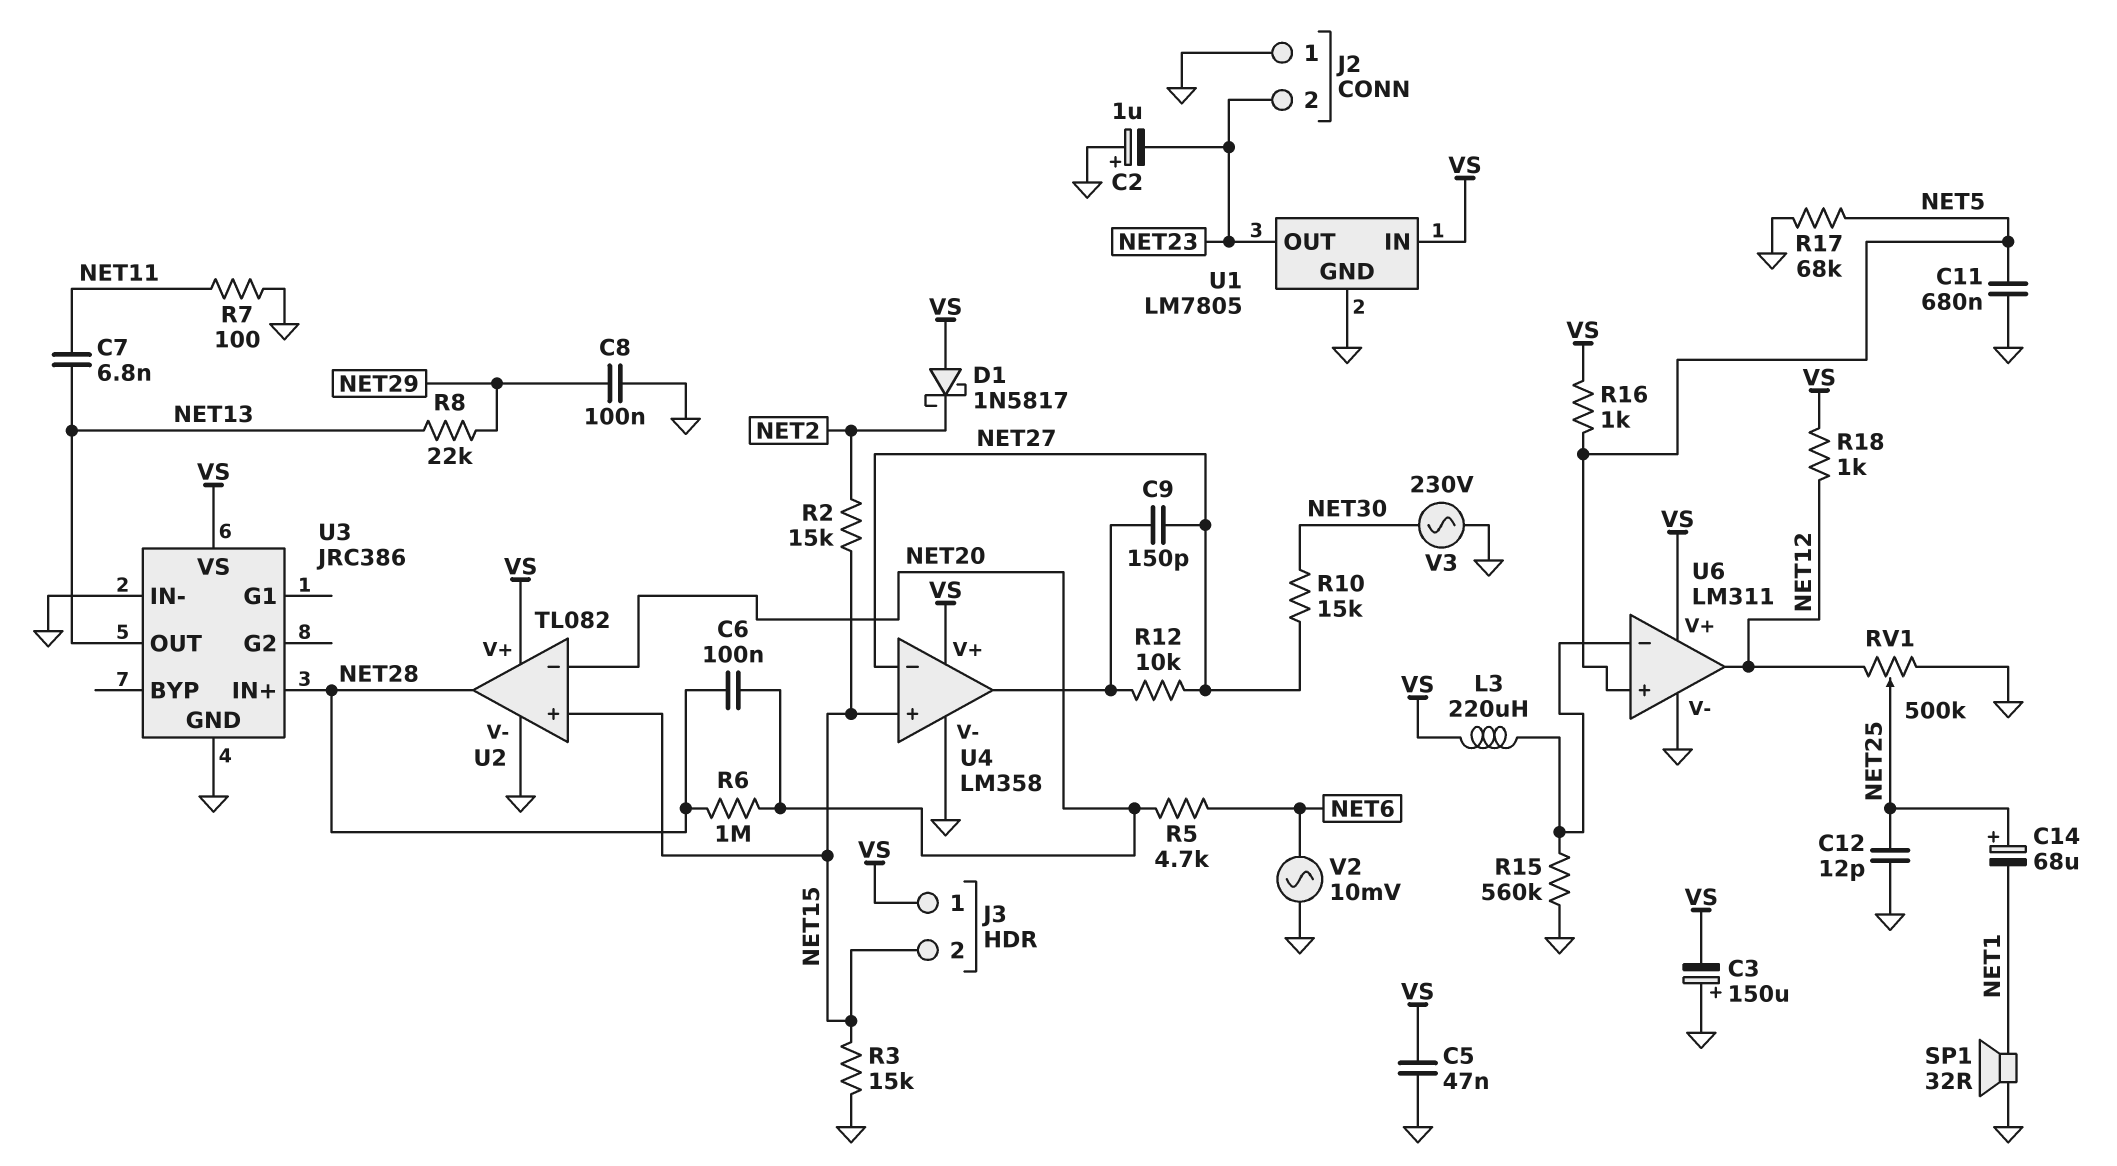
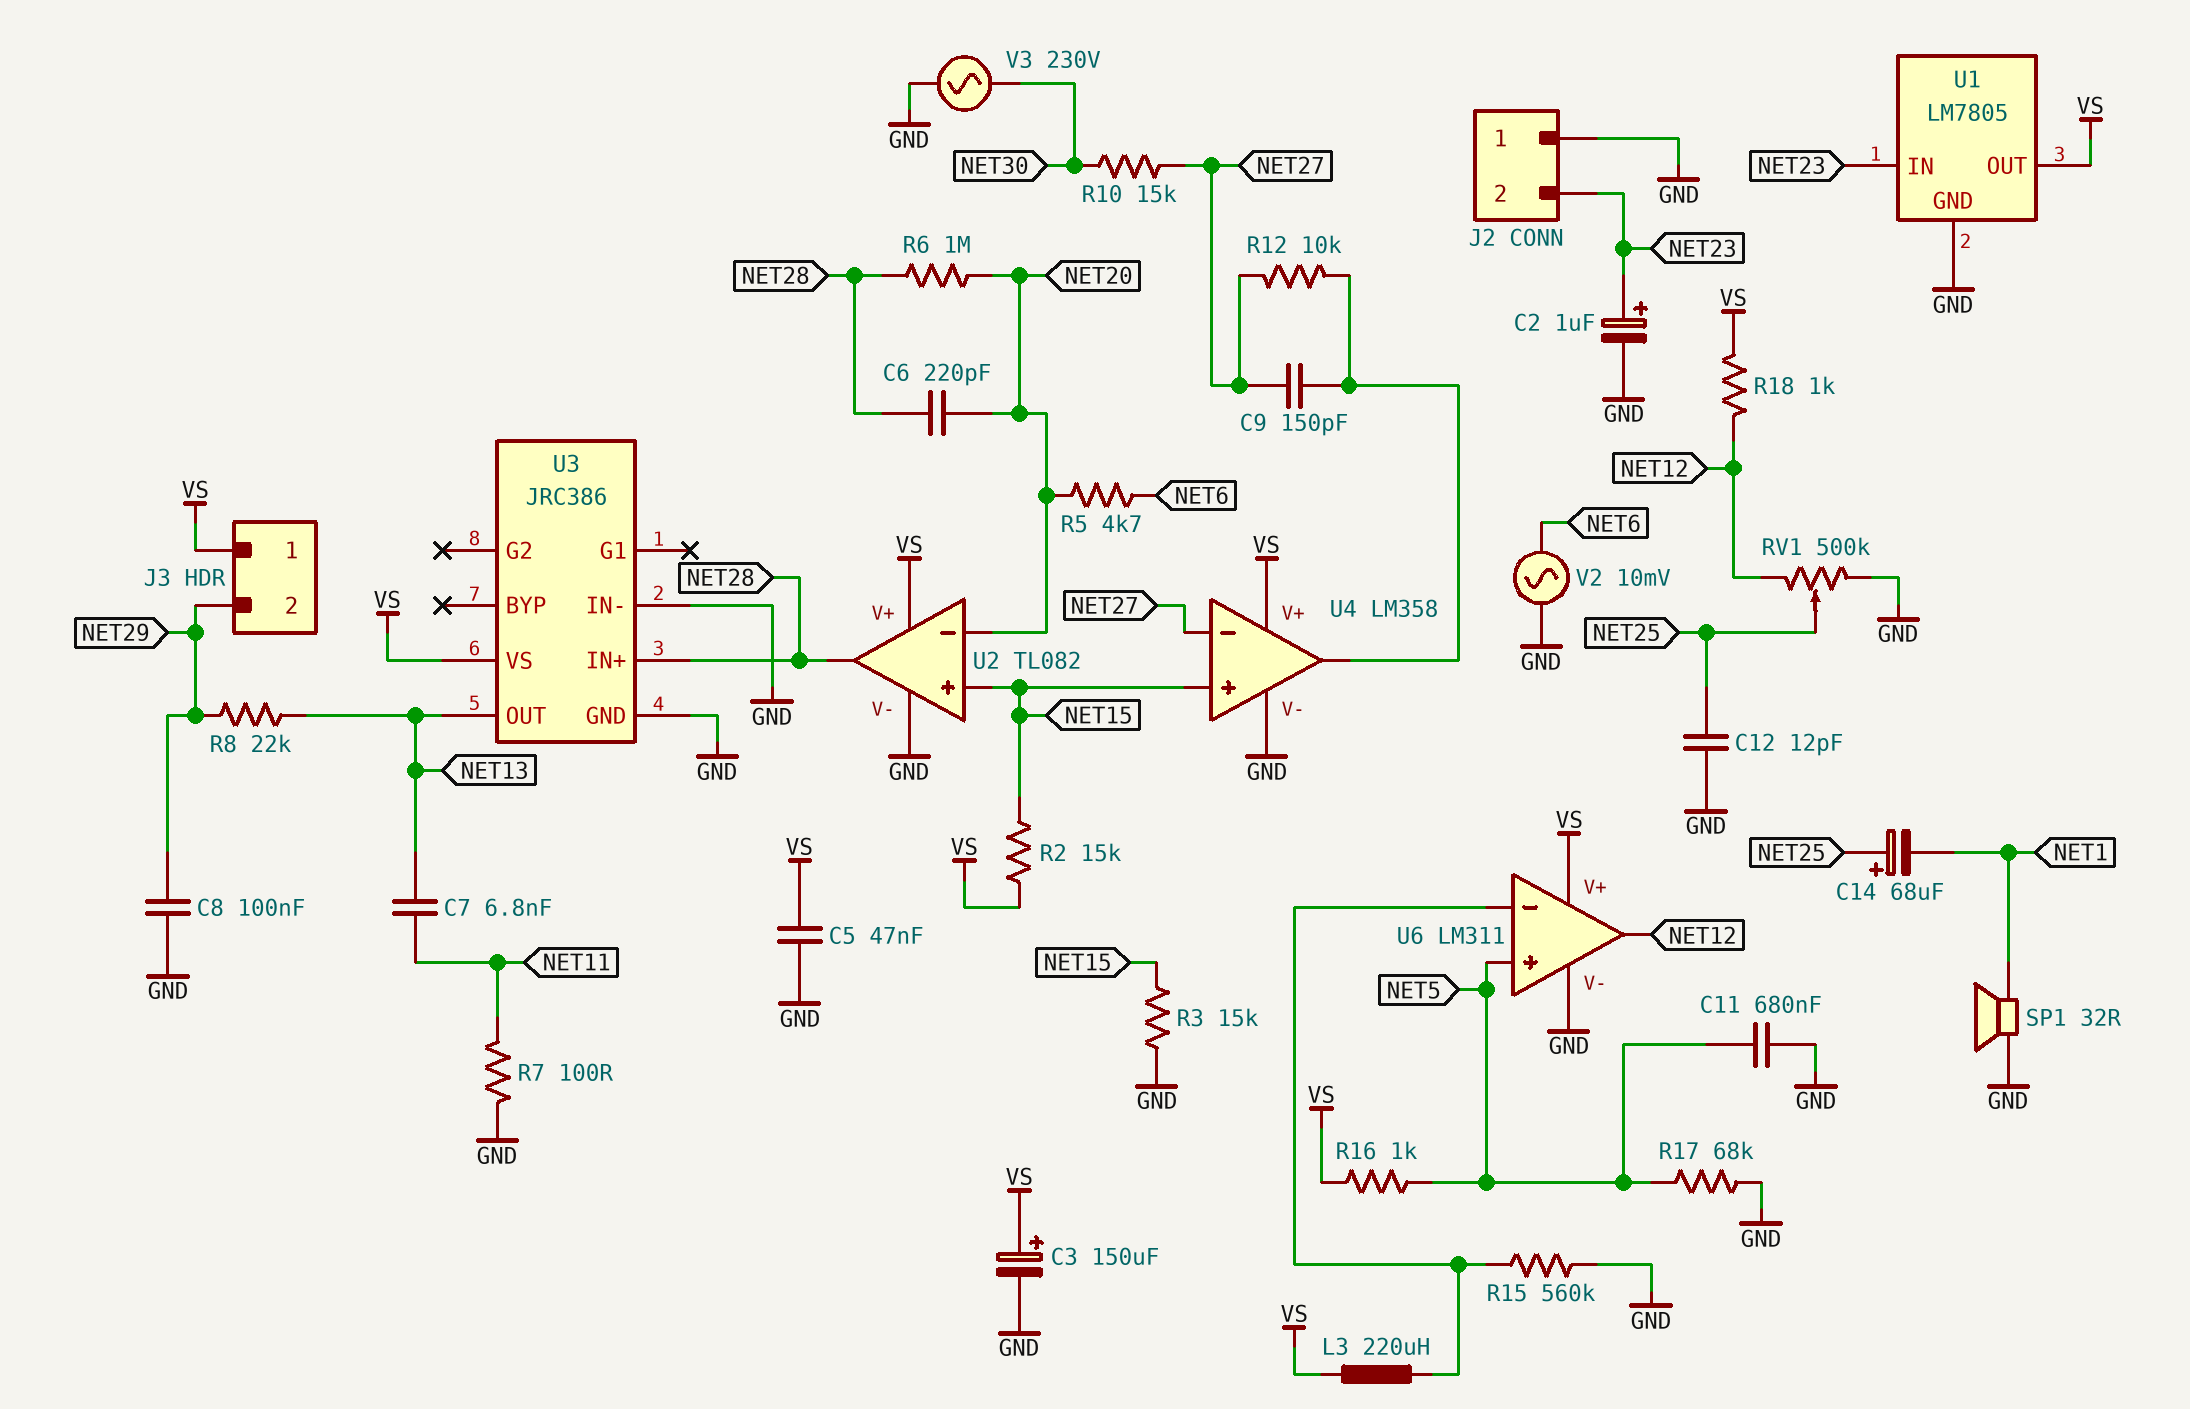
C2: 1uF (plus GND, minus NET23) -> 1uF (plus NET23, minus GND)
C3: 150uF (plus GND, minus VS) -> 150uF (plus VS, minus GND)
C6: 100nF (NET20, NET28) -> 220pF (NET20, NET28)
D1: schottky 1N5817 (A VS, K NET2) -> none
J3 pin 2: NET15 -> NET29
R2: 15k (NET2, NET15) -> 15k (NET15, VS)
U1 pin IN: VS -> NET23
U1 pin OUT: NET23 -> VS

